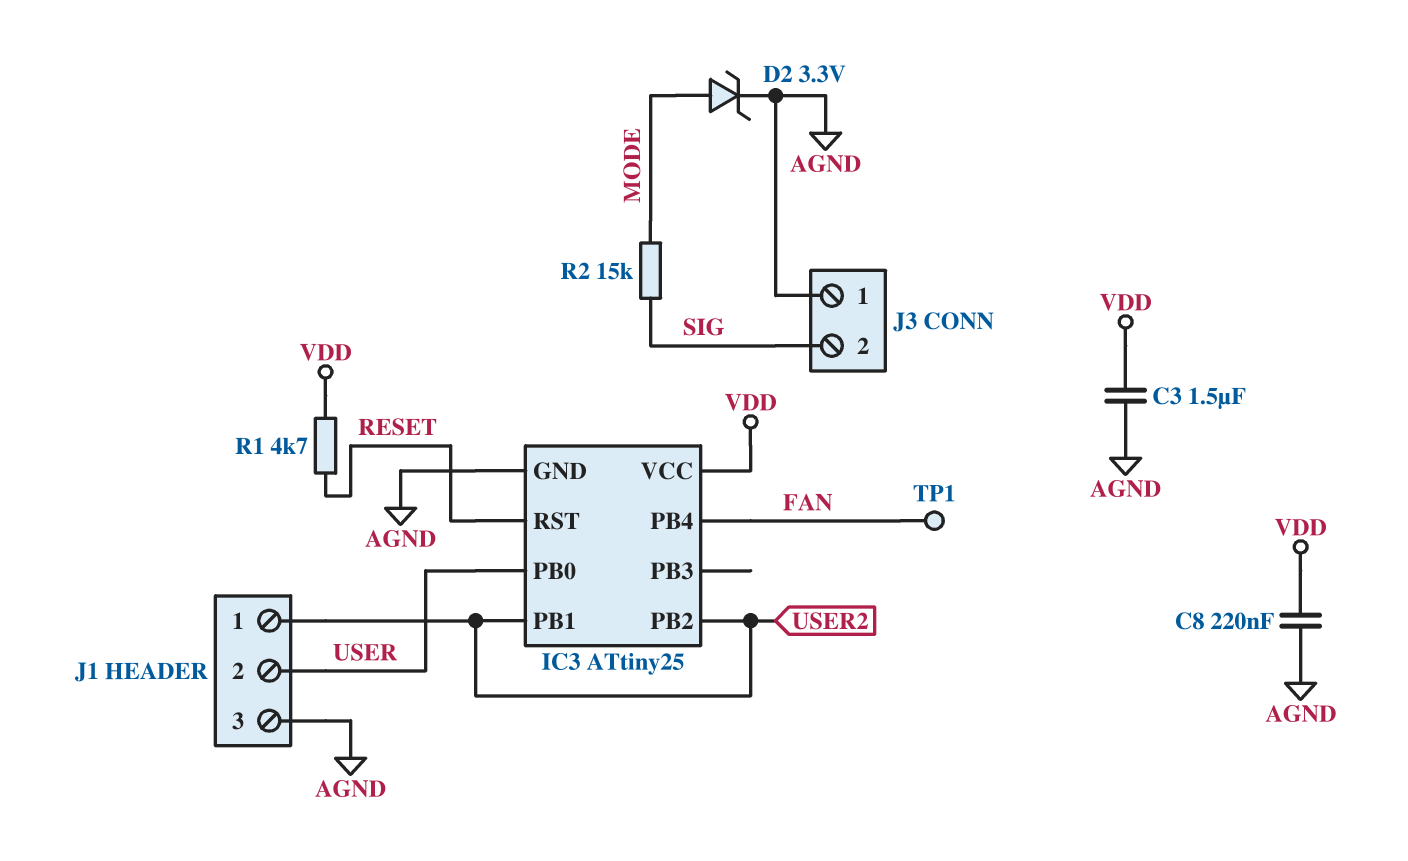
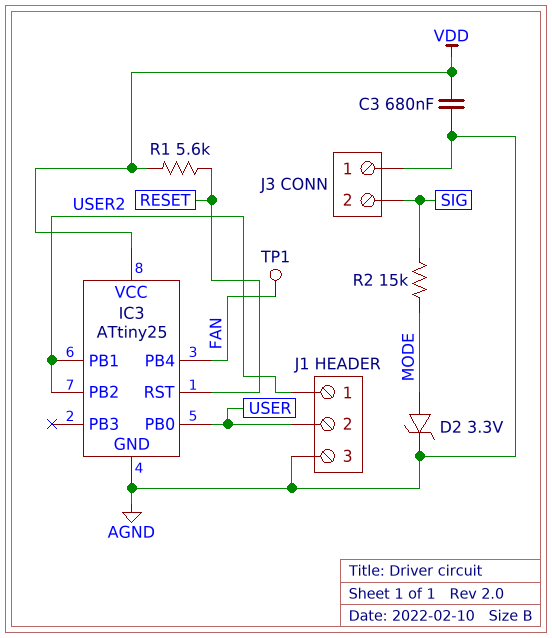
C3: 1.5uF (AGND, VDD) -> 680nF (AGND, VDD)
C8: 220nF (AGND, VDD) -> none
R1: 4.7k (RESET, VDD) -> 5.6k (RESET, VDD)

